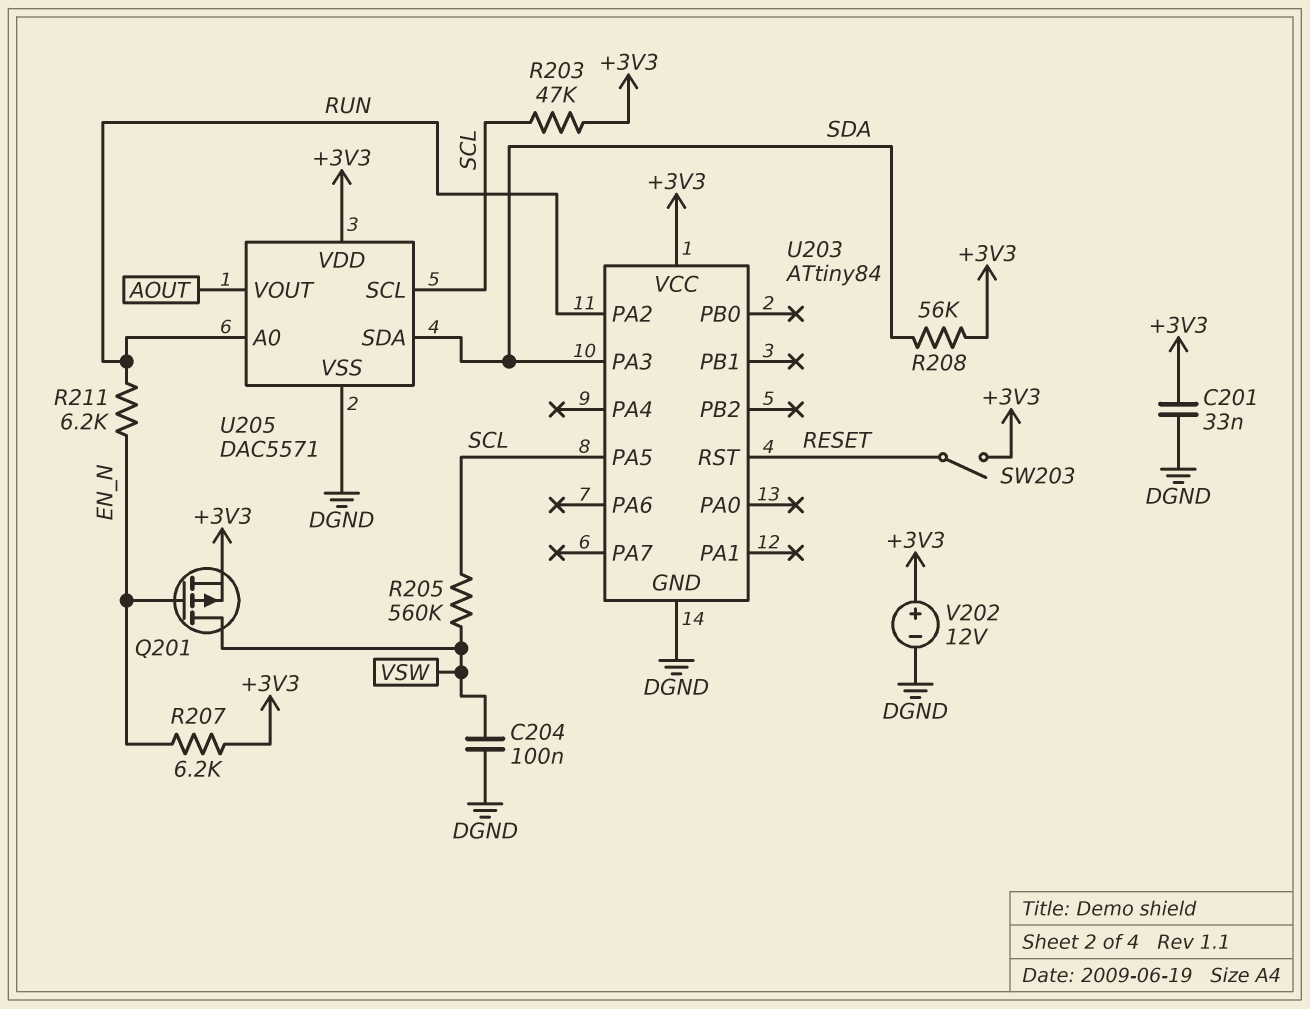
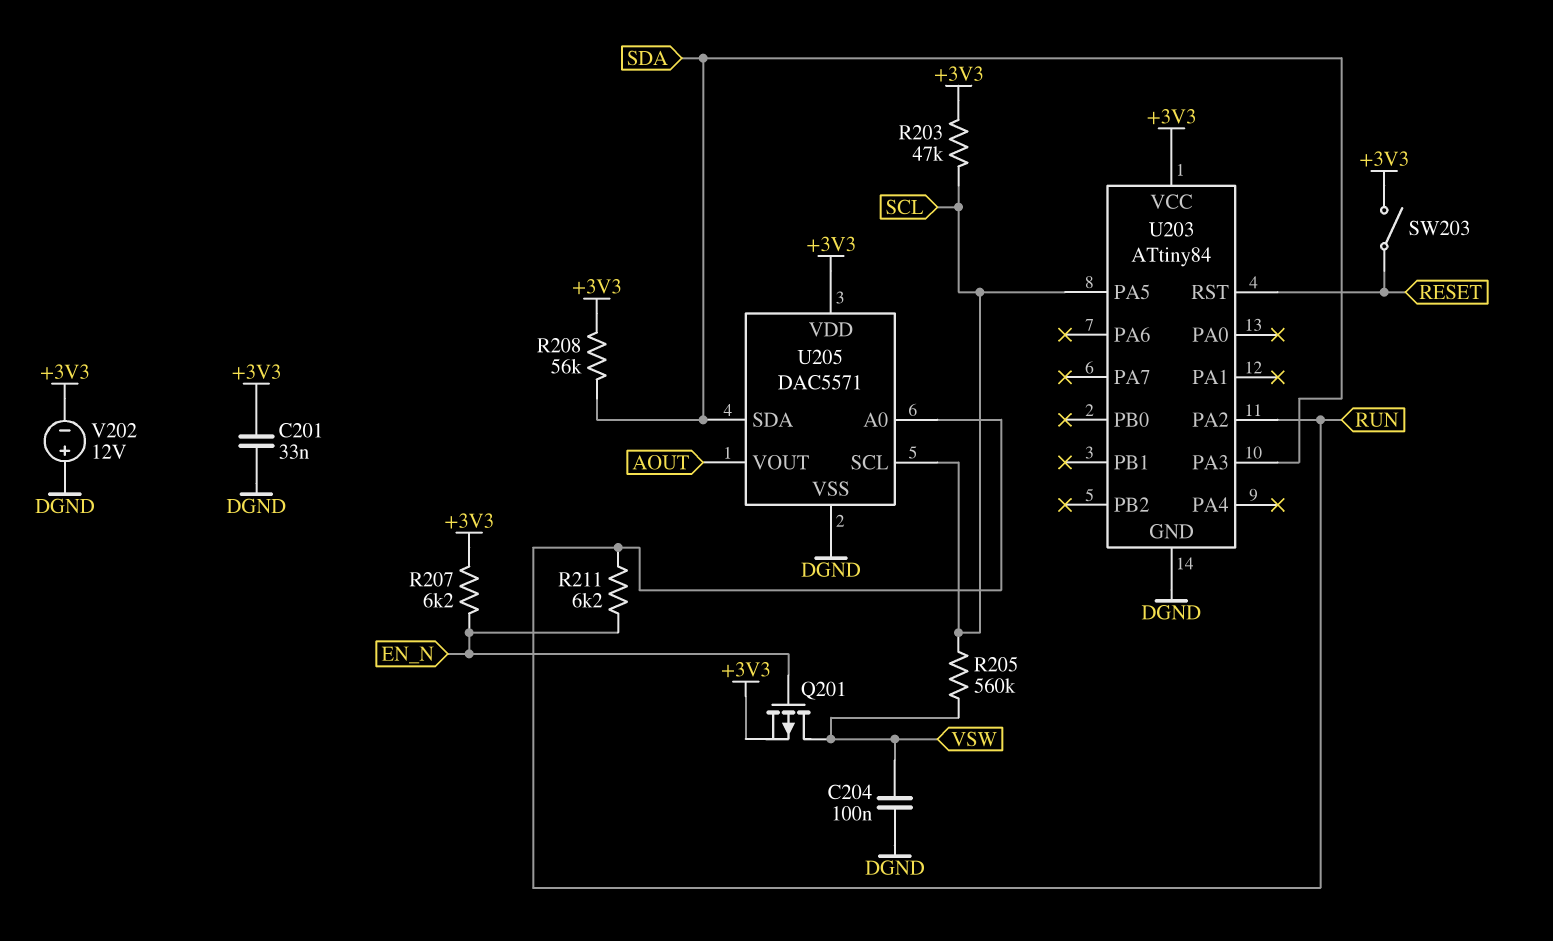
V202: 12V (plus +3V3, minus DGND) -> 12V (plus DGND, minus +3V3)

